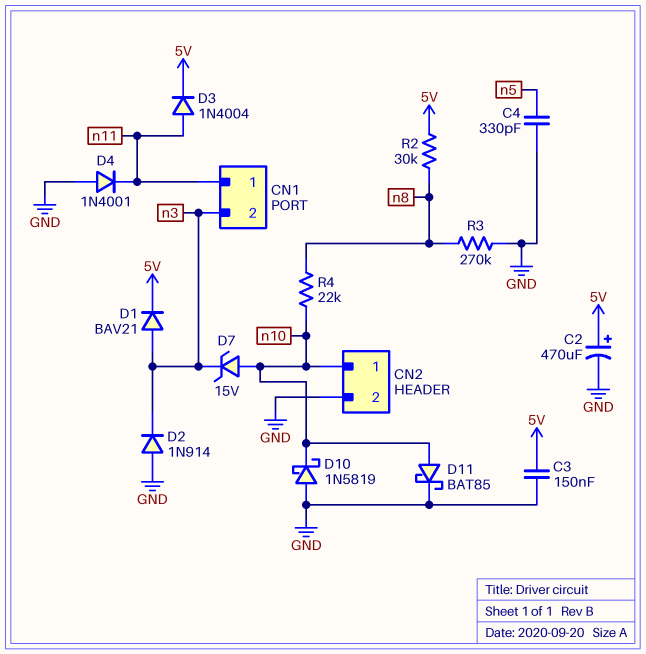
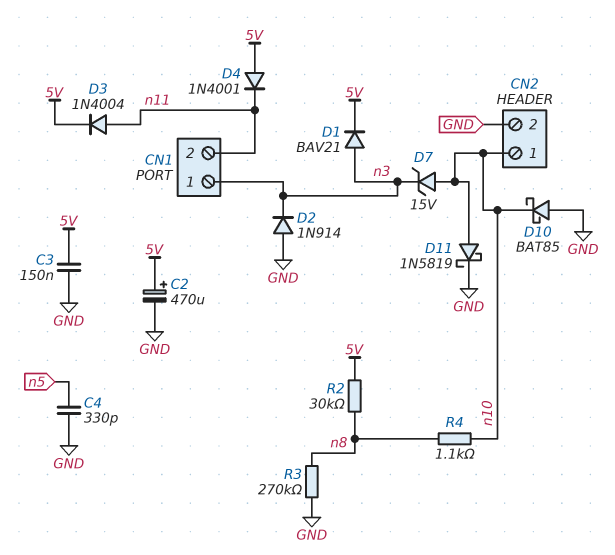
CN1 pin 1: n11 -> n3
CN1 pin 2: n3 -> n11
D4: diode 1N4001 (A GND, K n11) -> diode 1N4001 (A 5V, K n11)
D10: schottky 1N5819 (A GND, K n10) -> schottky BAT85 (A GND, K n10)
D11: schottky BAT85 (A n10, K GND) -> schottky 1N5819 (A n10, K GND)
R4: 22k (n8, n10) -> 1.1k (n8, n10)

